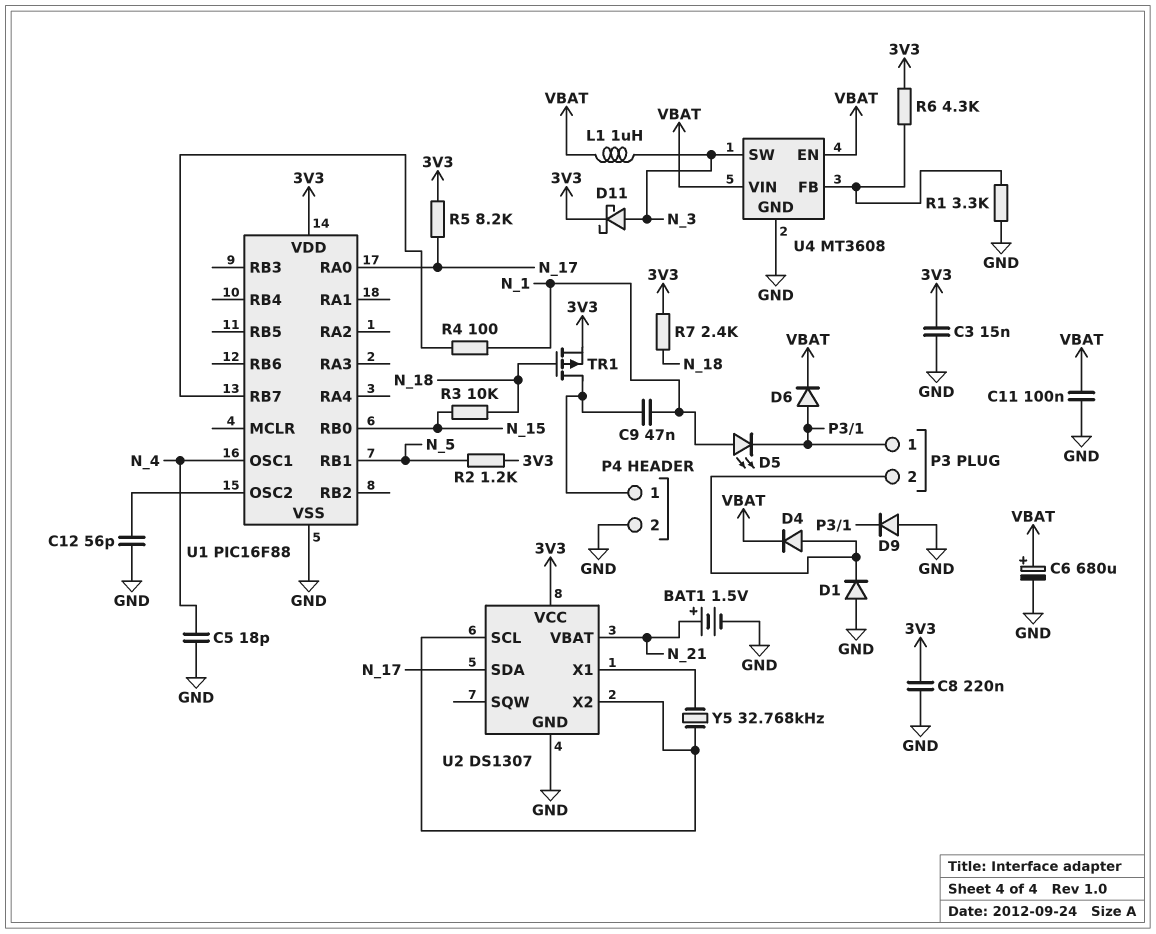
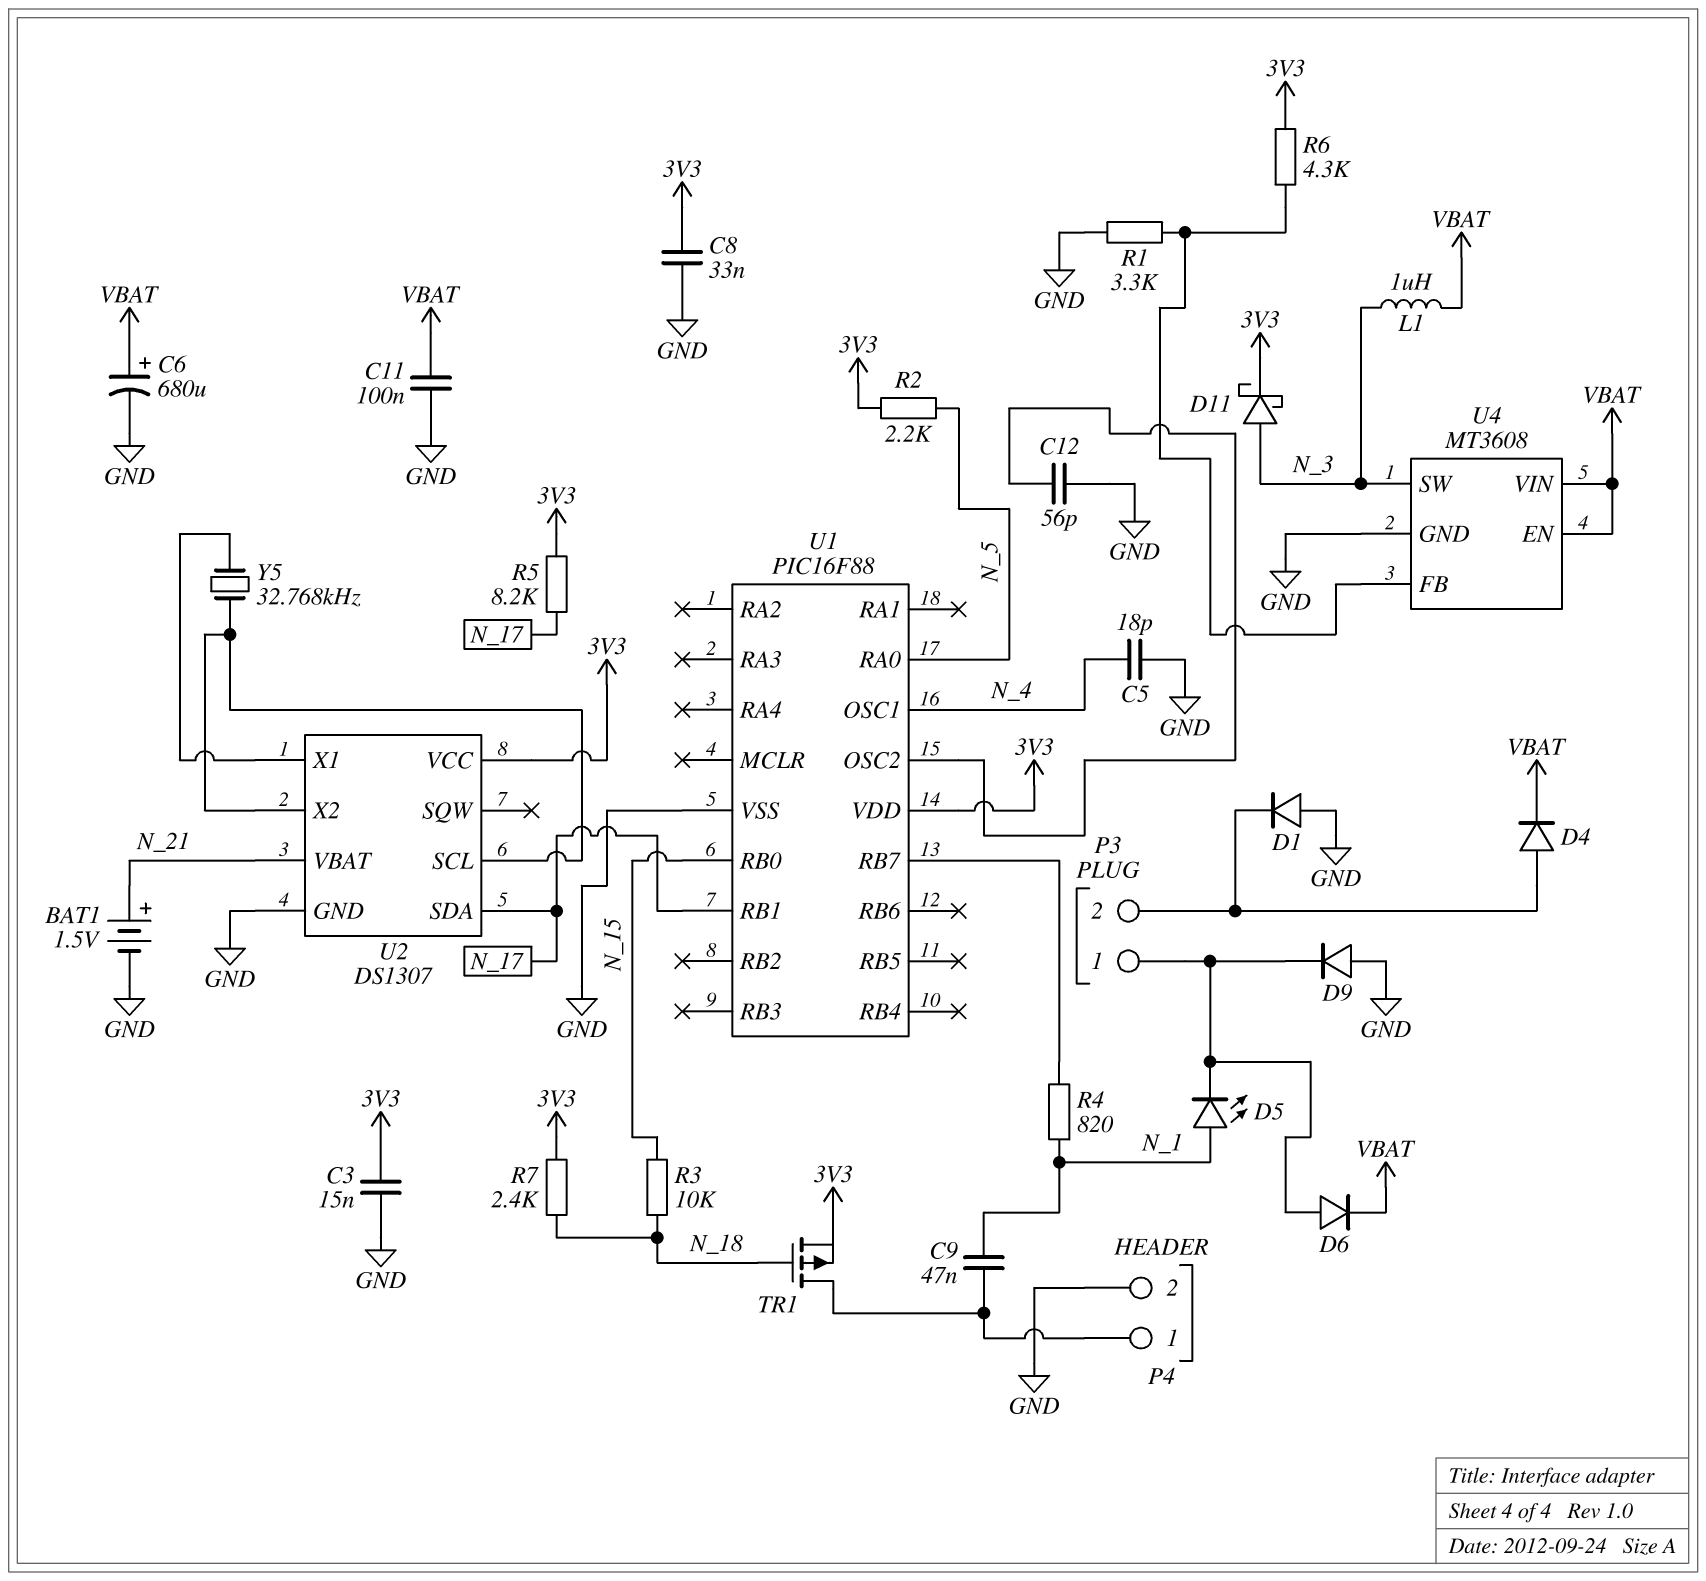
C8: 220nF (3V3, GND) -> 33nF (3V3, GND)
R2: 1.2k (3V3, N_5) -> 2.2k (3V3, N_5)
R4: 100 (N_1, U1/RB7) -> 820 (N_1, U1/RB7)
U1 pin RA0: N_17 -> N_5
U1 pin RB1: N_5 -> N_17

